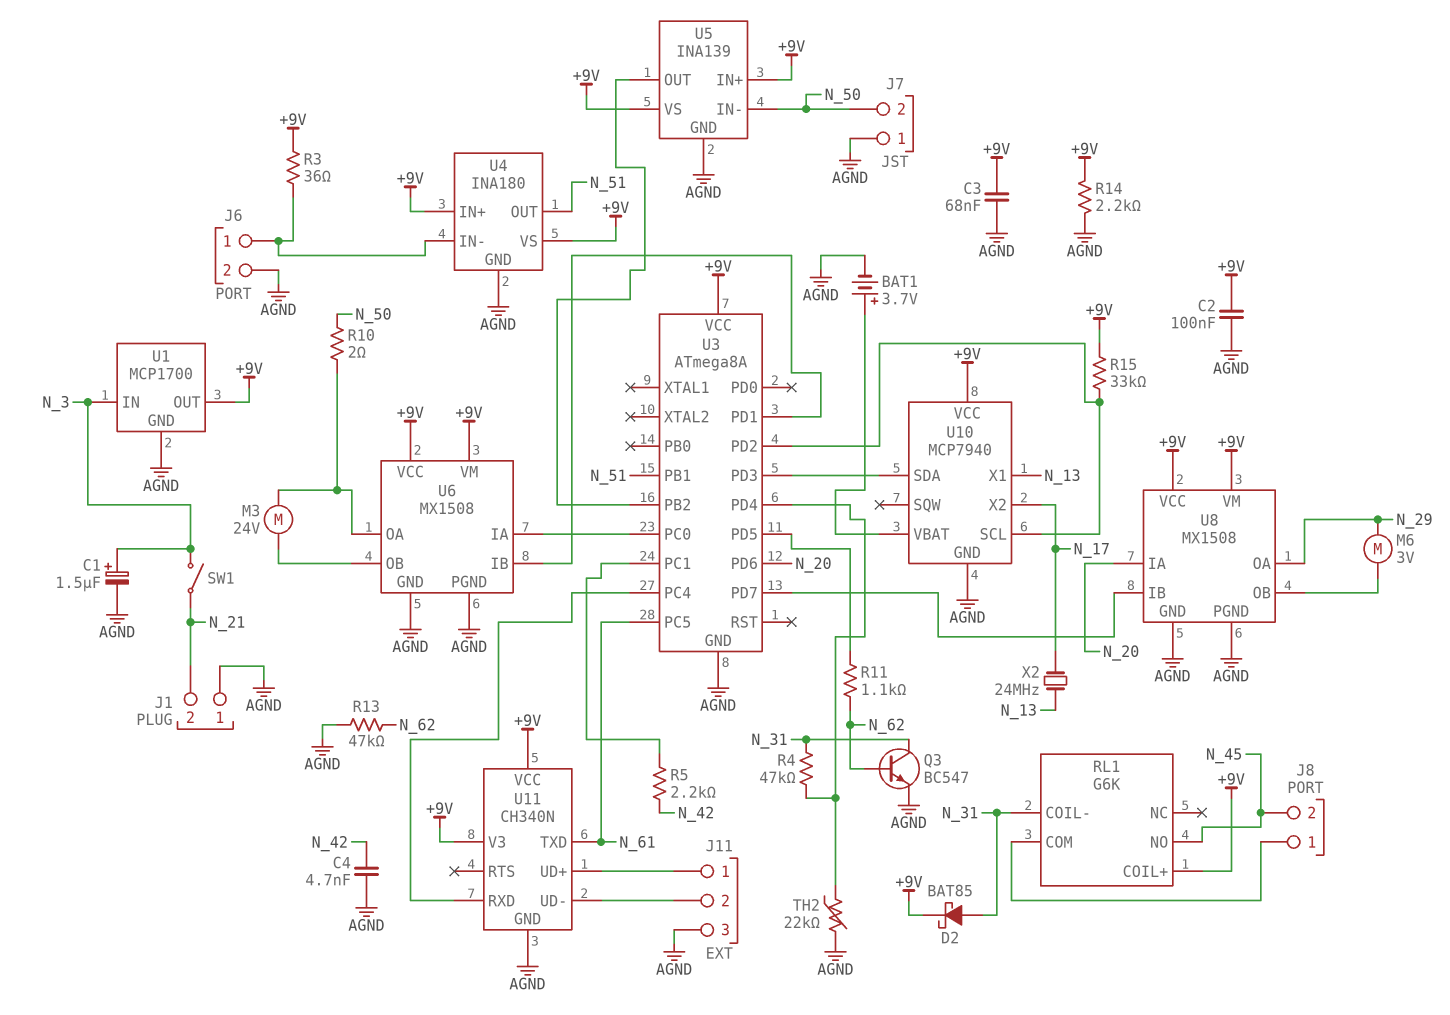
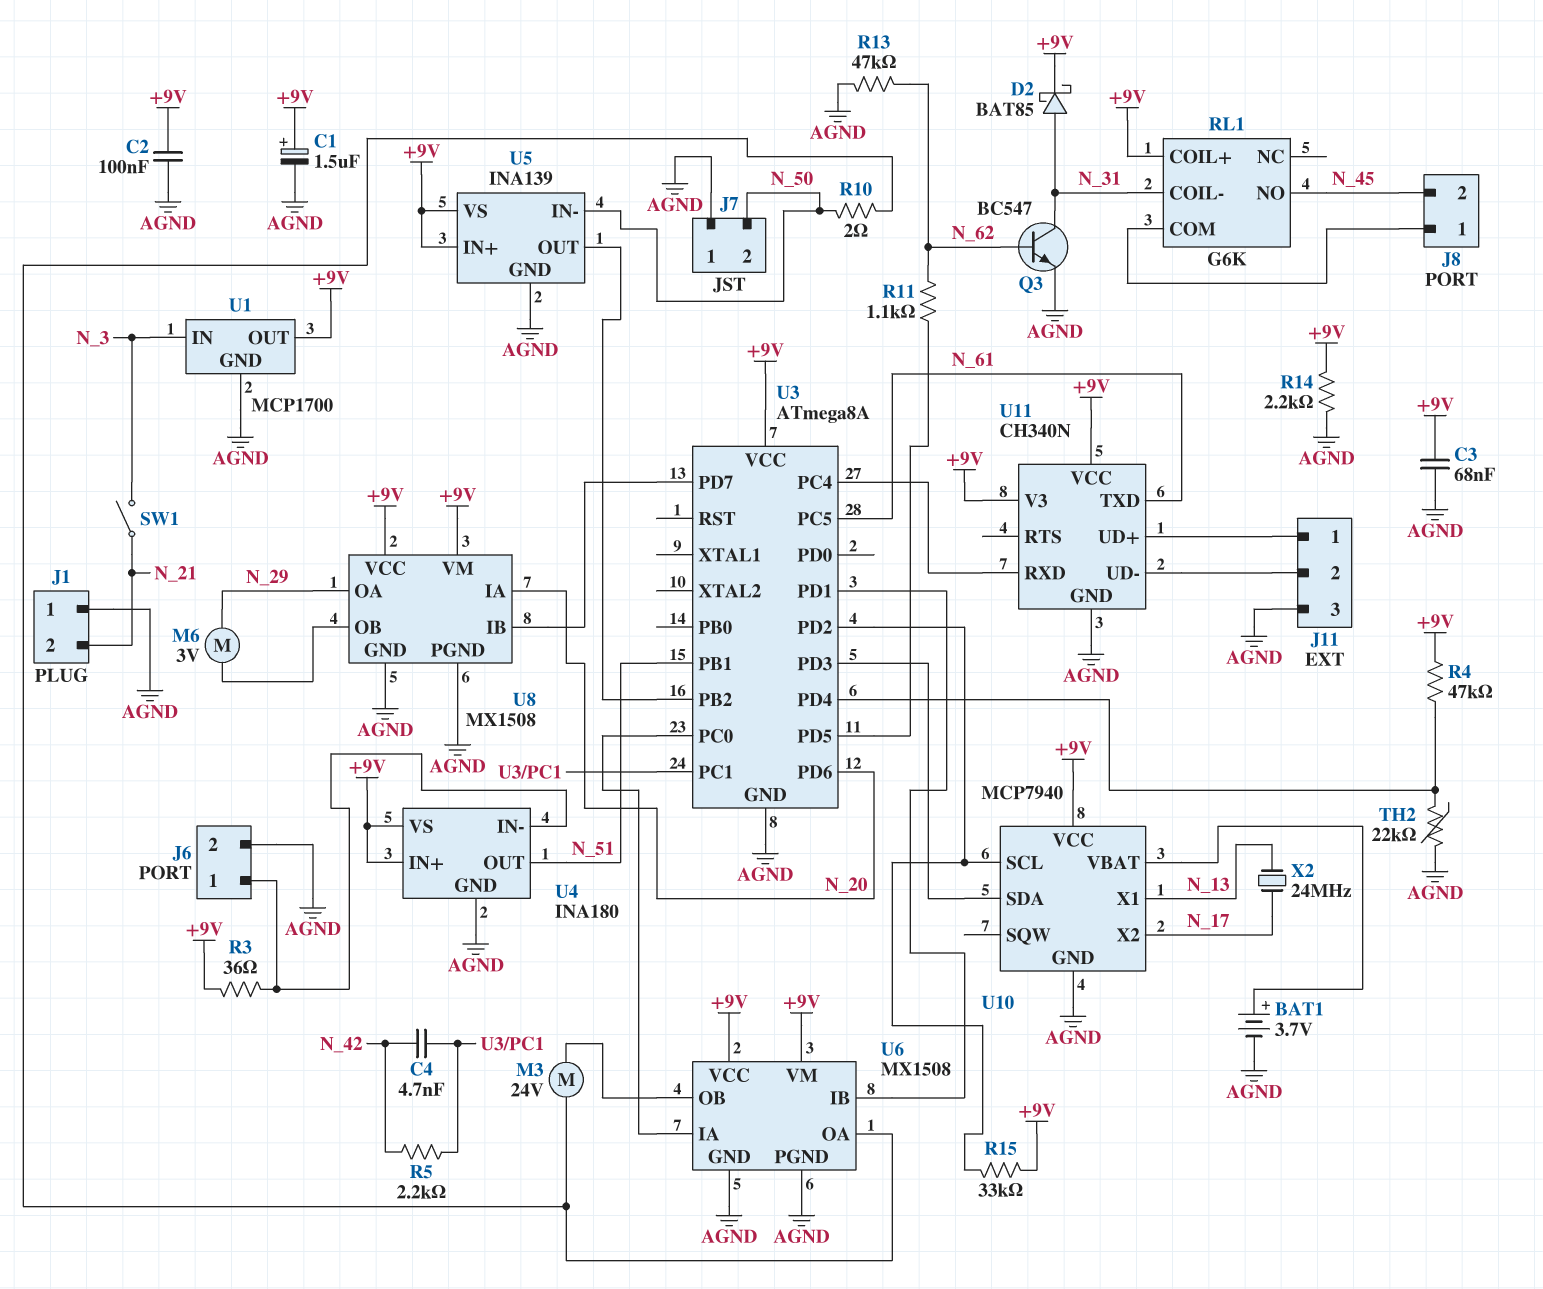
C1: 1.5uF (plus N_3, minus AGND) -> 1.5uF (plus +9V, minus AGND)
C4: 4.7nF (AGND, N_42) -> 4.7nF (N_42, U3/PC1)
R4: 47k (N_31, U3/PD4) -> 47k (+9V, U3/PD4)

